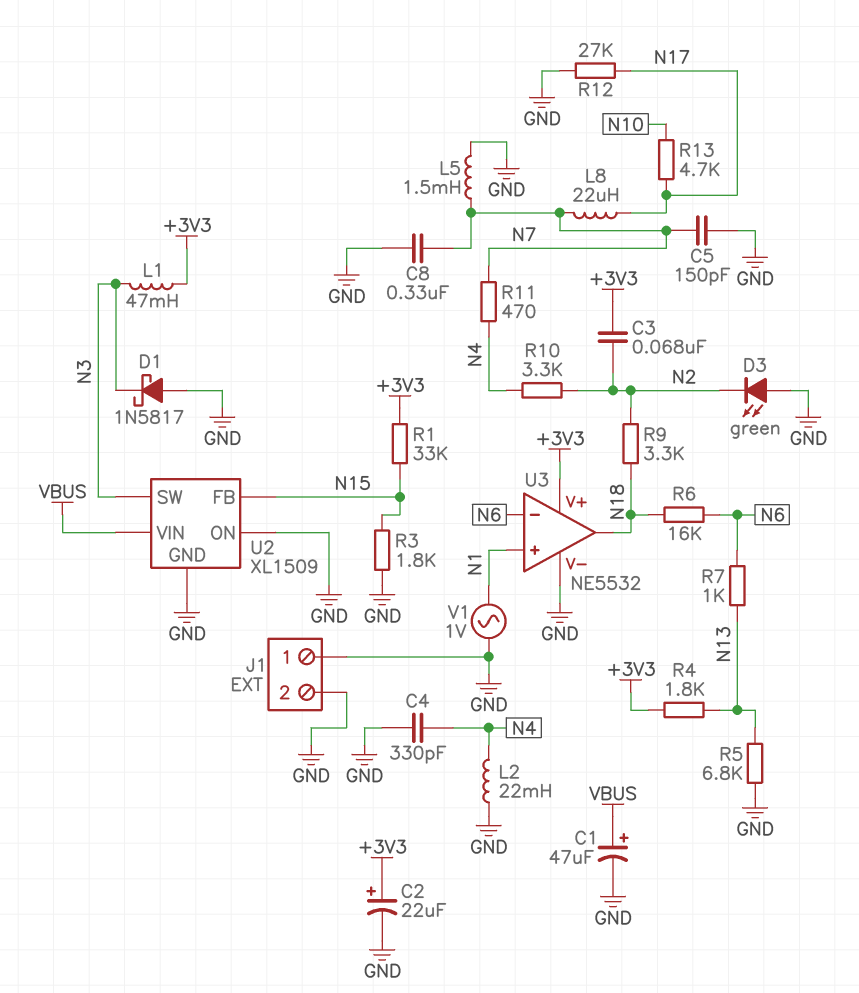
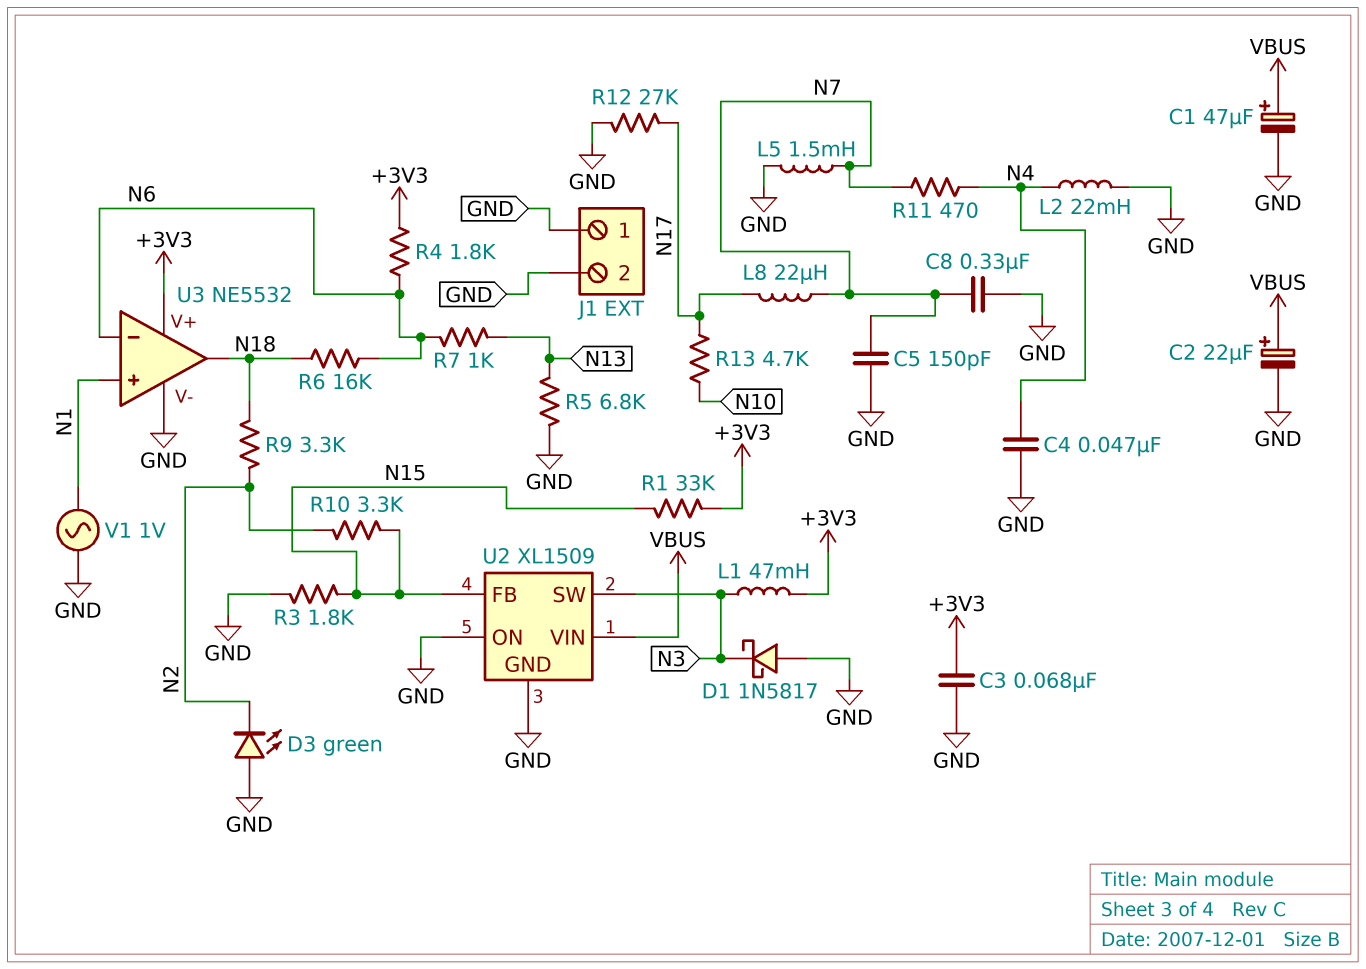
C2: 22uF (plus +3V3, minus GND) -> 22uF (plus VBUS, minus GND)
C3: 68nF (+3V3, N2) -> 68nF (+3V3, GND)
C4: 330pF (GND, N4) -> 47nF (GND, N4)
R4: 1.8k (+3V3, N13) -> 1.8k (+3V3, N6)
R10: 3.3k (N2, N4) -> 3.3k (N2, N15)

